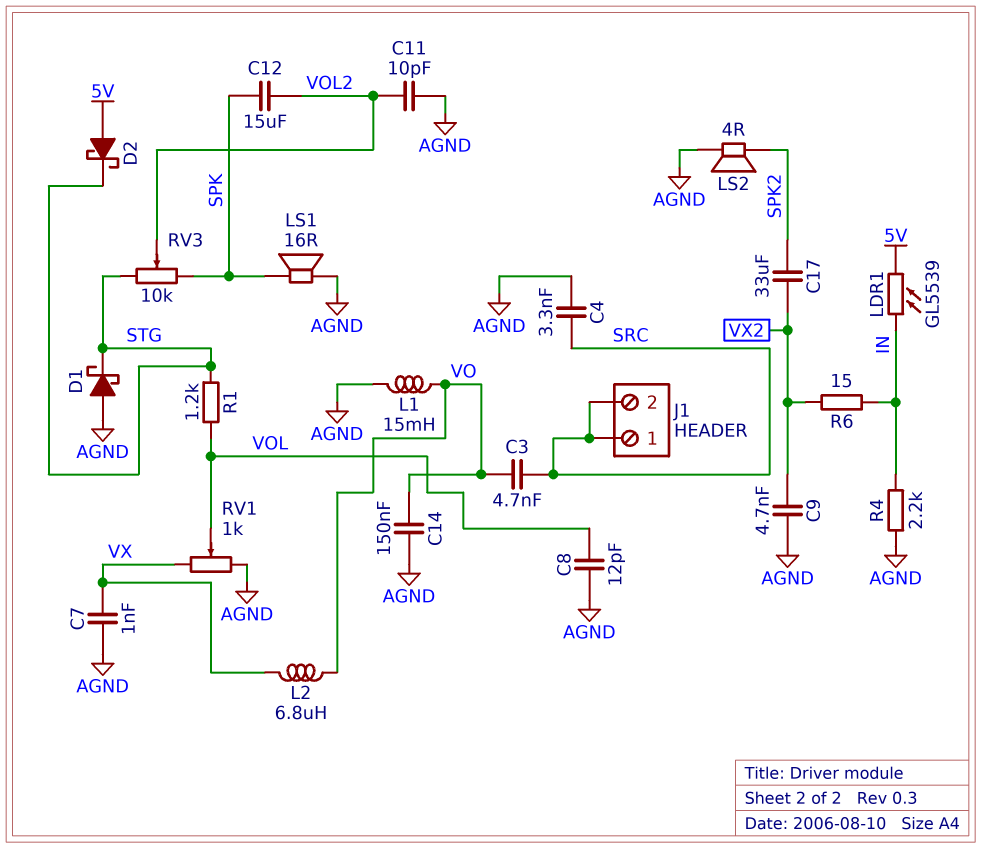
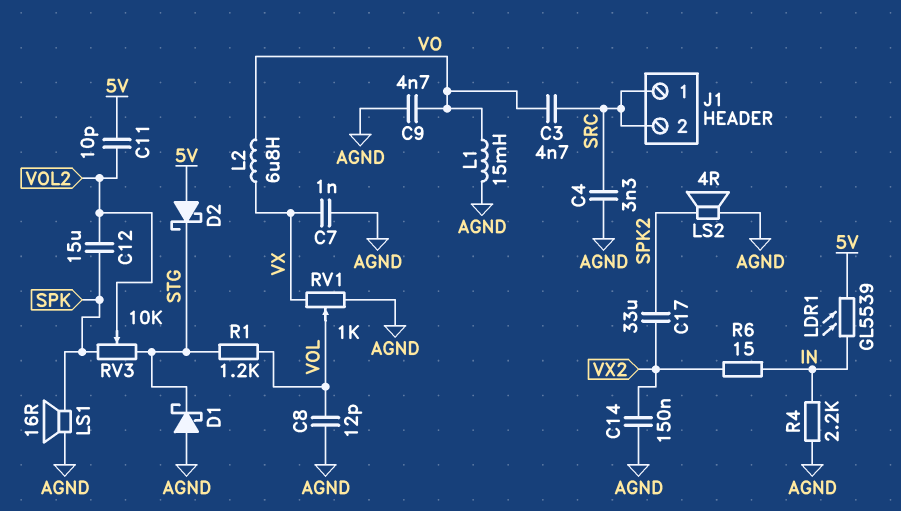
C9: 4.7nF (AGND, VX2) -> 4.7nF (AGND, VO)
C11: 10pF (AGND, VOL2) -> 10pF (5V, VOL2)
C14: 150nF (AGND, VO) -> 150nF (AGND, VX2)

